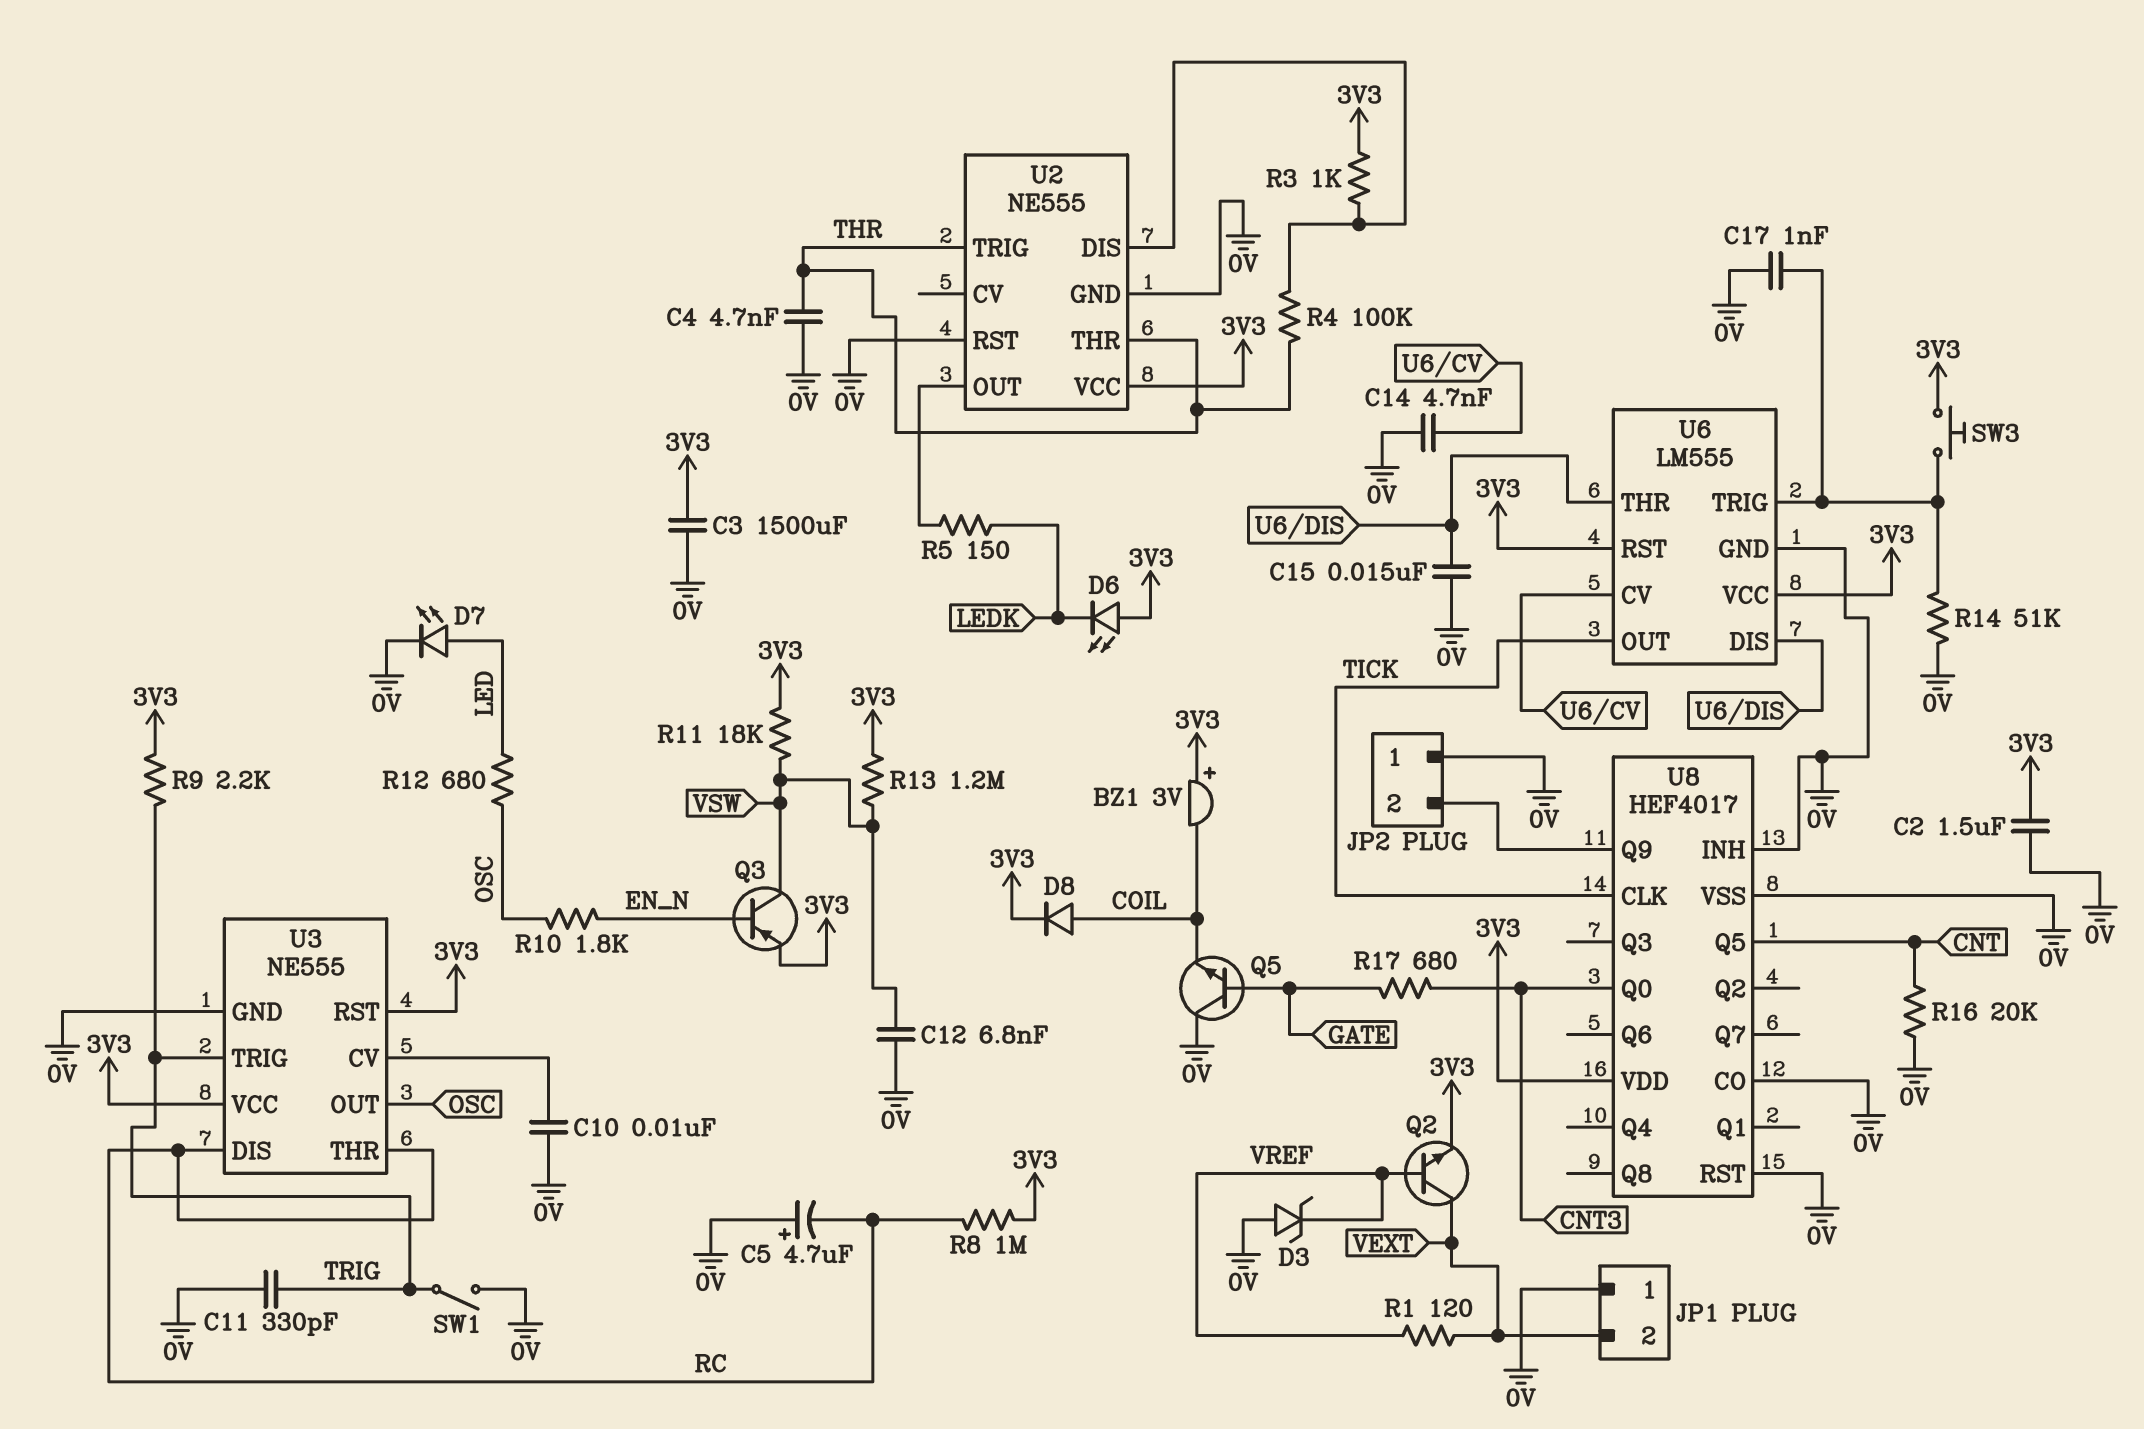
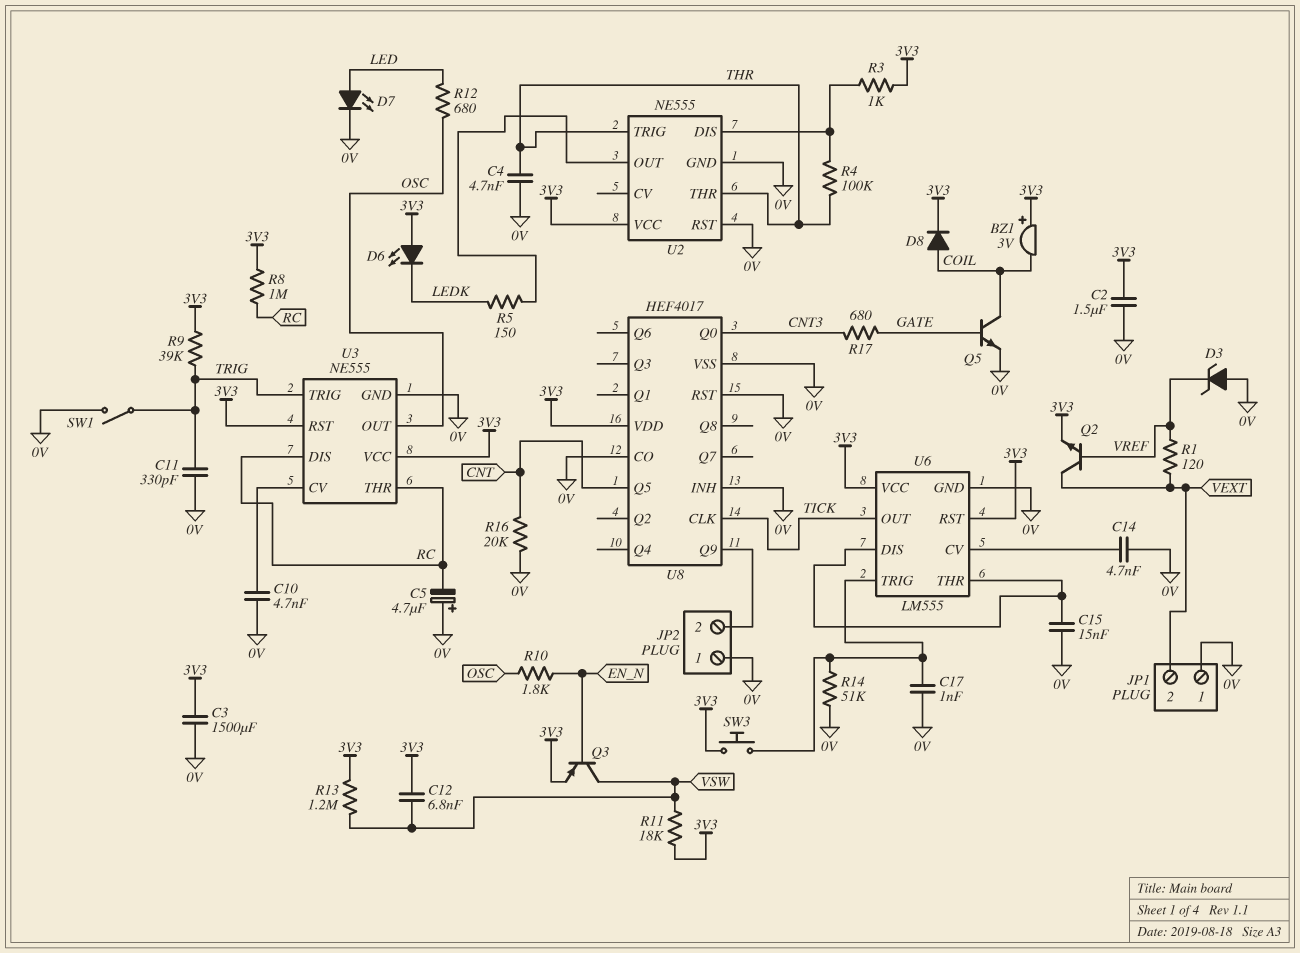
C10: 10nF (0V, U3/CV) -> 4.7nF (0V, U3/CV)
C12: 6.8nF (0V, VSW) -> 6.8nF (3V3, VSW)
Q5: NPN (B GATE, C 0V, E COIL) -> NPN (B GATE, C COIL, E 0V)
R9: 2.2k (3V3, TRIG) -> 39k (3V3, TRIG)

